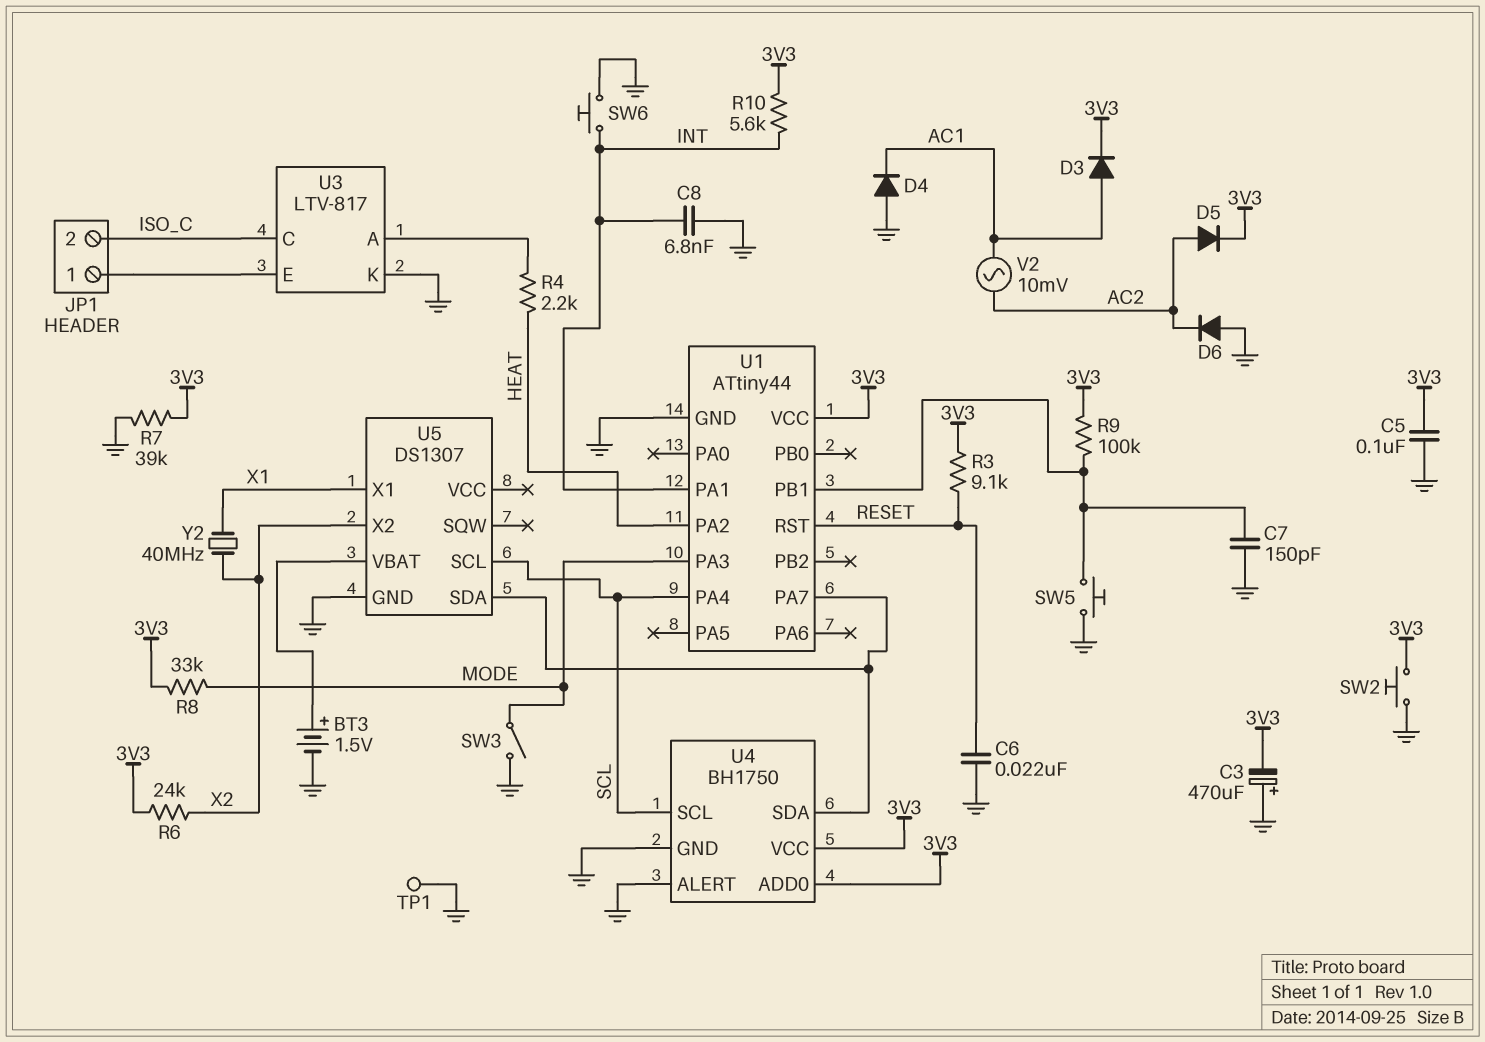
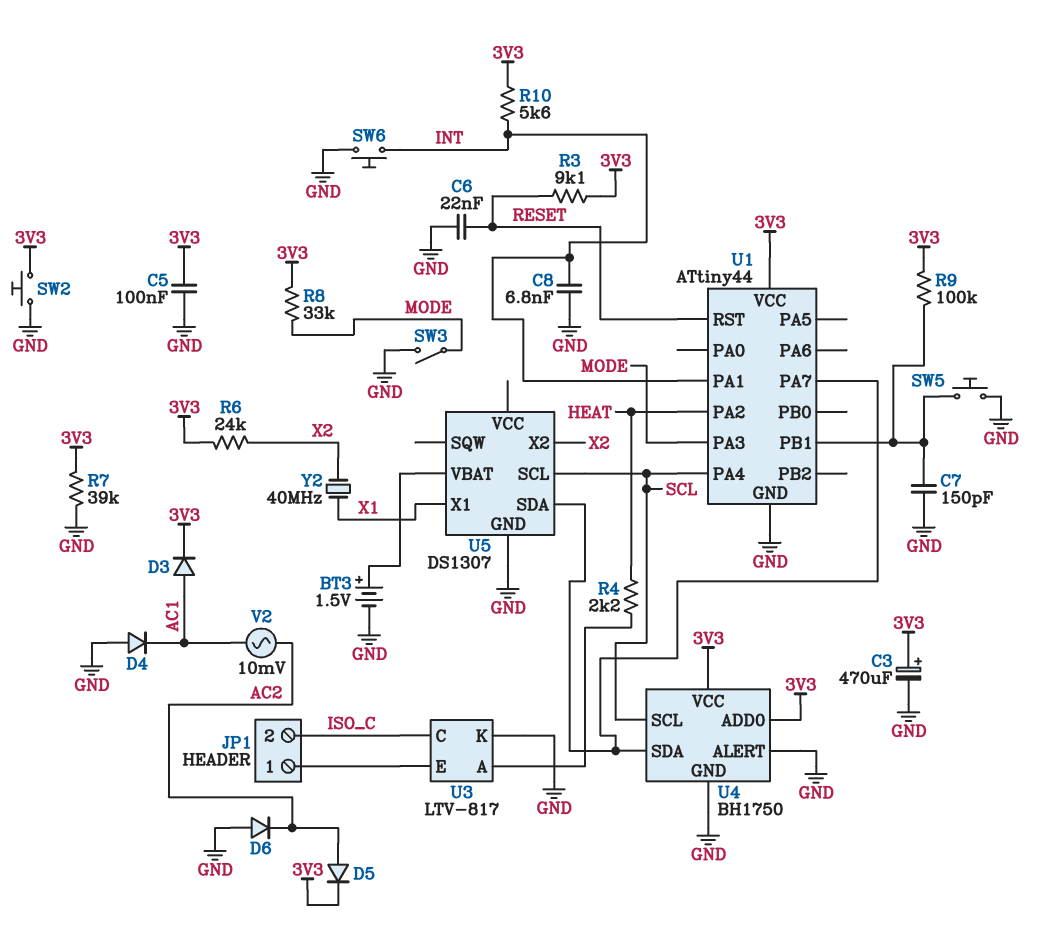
C3: 470uF (plus GND, minus 3V3) -> 470uF (plus 3V3, minus GND)
TP1: test point (GND) -> none

